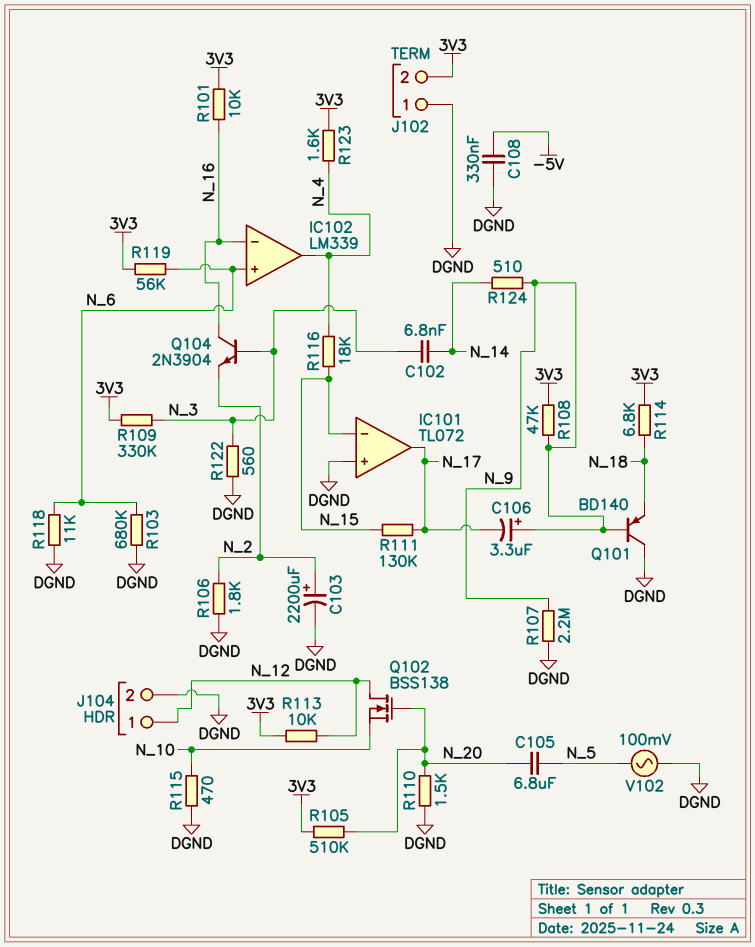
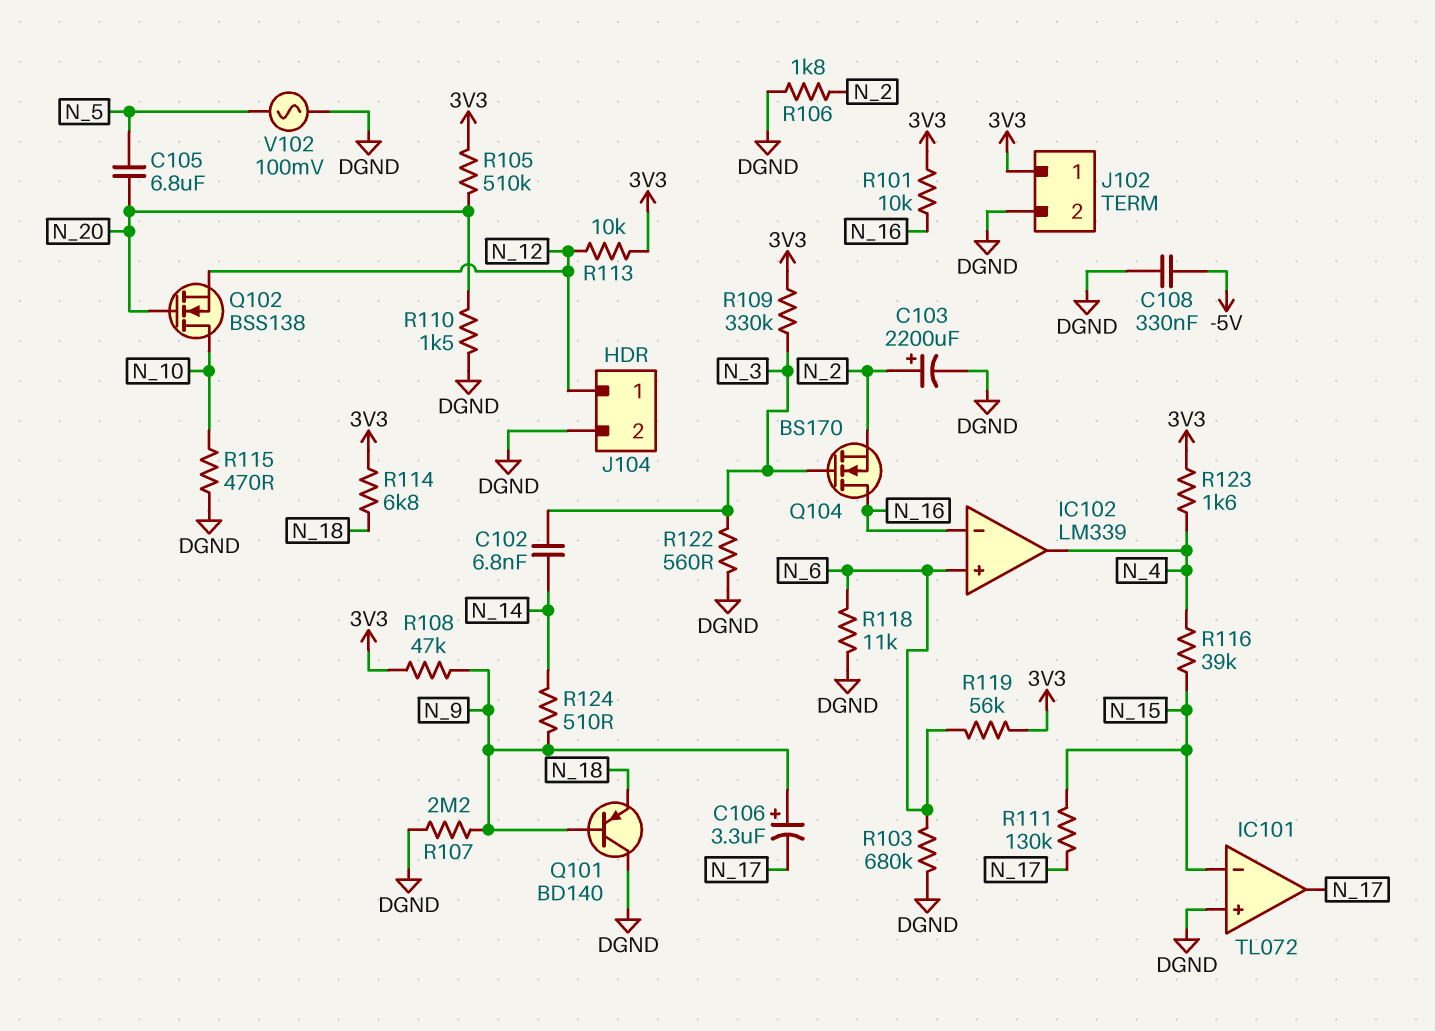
J102 pin 1: DGND -> 3V3
J102 pin 2: 3V3 -> DGND
Q102: NMOS BSS138 (G N_20, D N_12, S N_10) -> NMOS BSS138 (G N_20, D N_10, S N_12)
Q104: NPN 2N3904 (B N_3, C N_16, E N_2) -> NMOS BS170 (G N_3, D N_16, S N_2)
R116: 18k (N_4, N_15) -> 39k (N_4, N_15)

